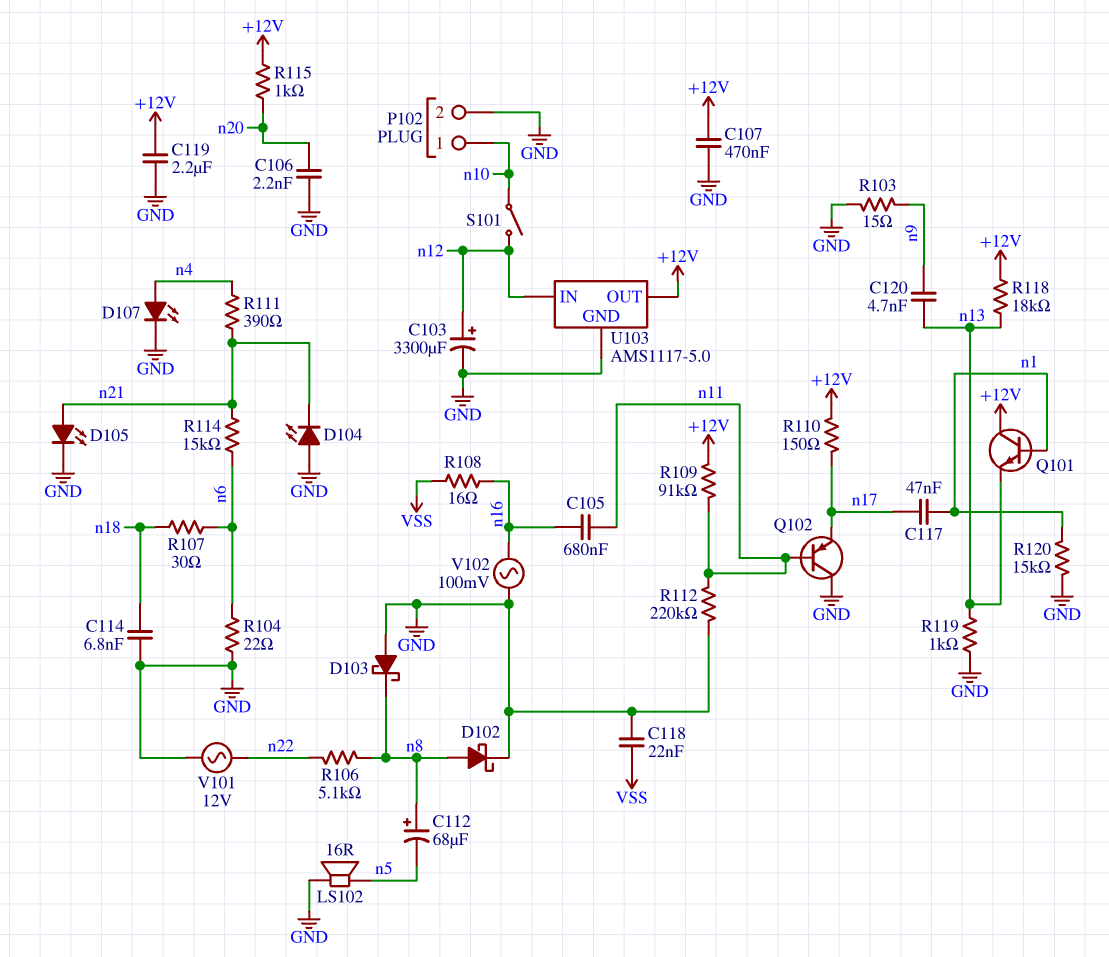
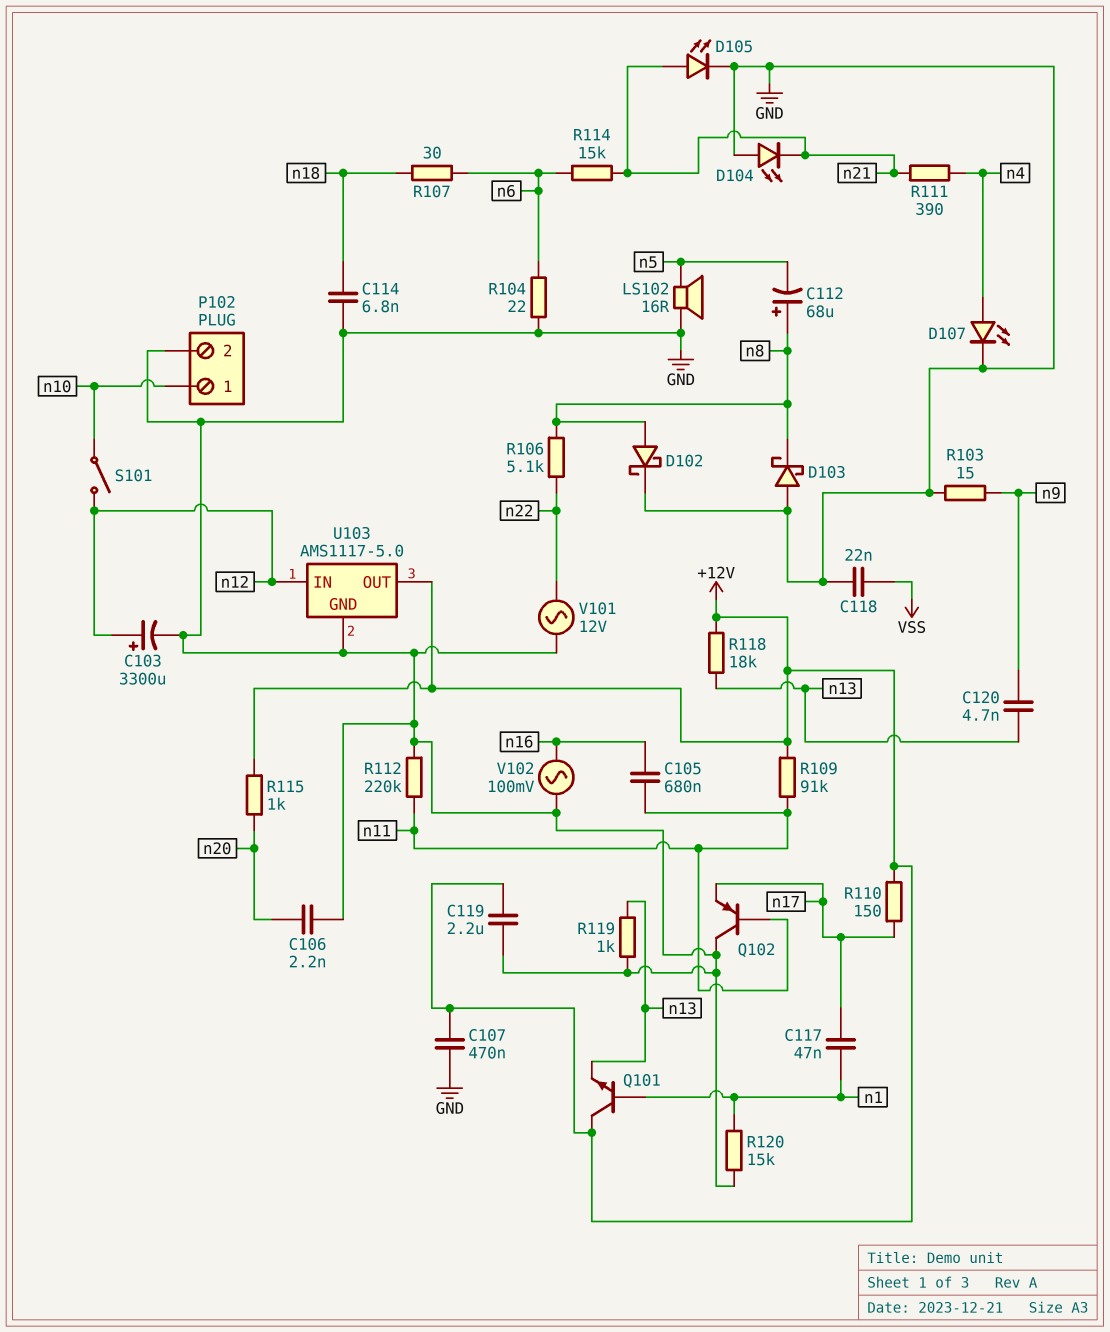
R108: 16 (VSS, n16) -> none

